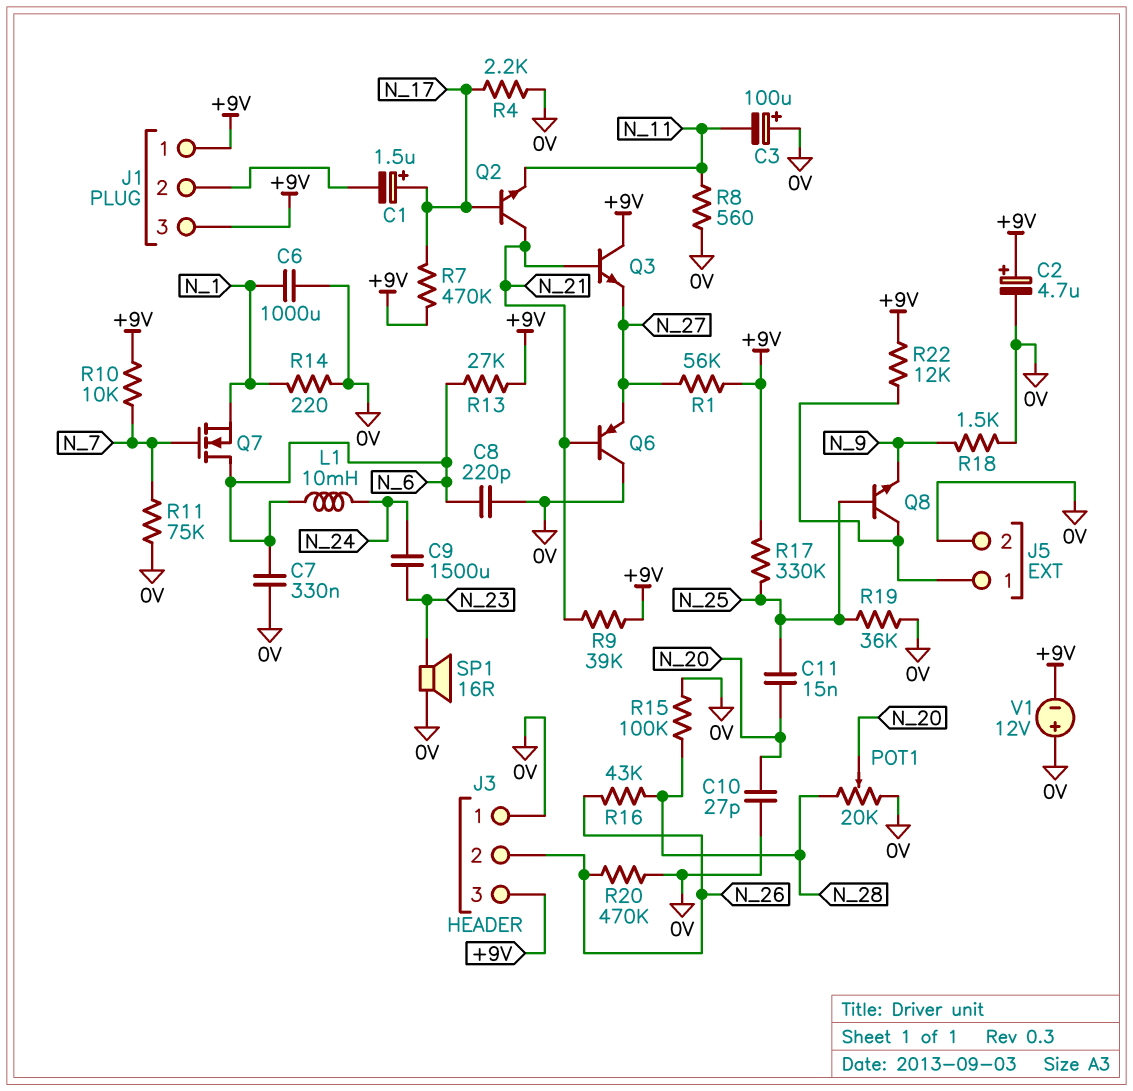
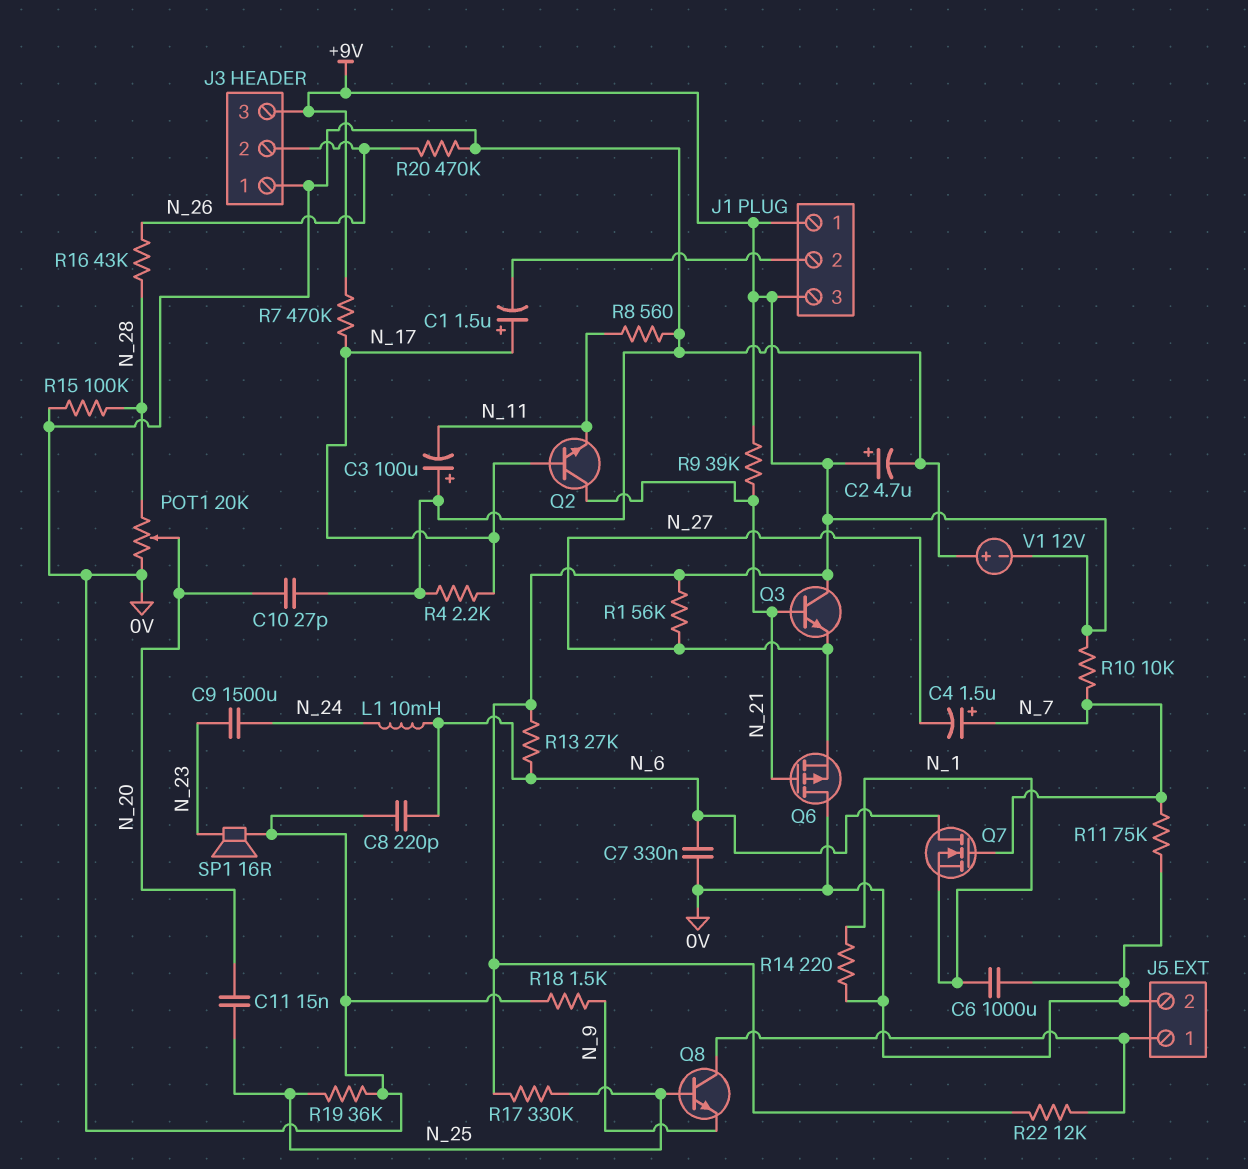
C4: none -> 1.5uF (plus N_7, minus N_27)
Q6: PNP (B N_21, C 0V, E N_27) -> PMOS (G N_21, D 0V, S N_27)

